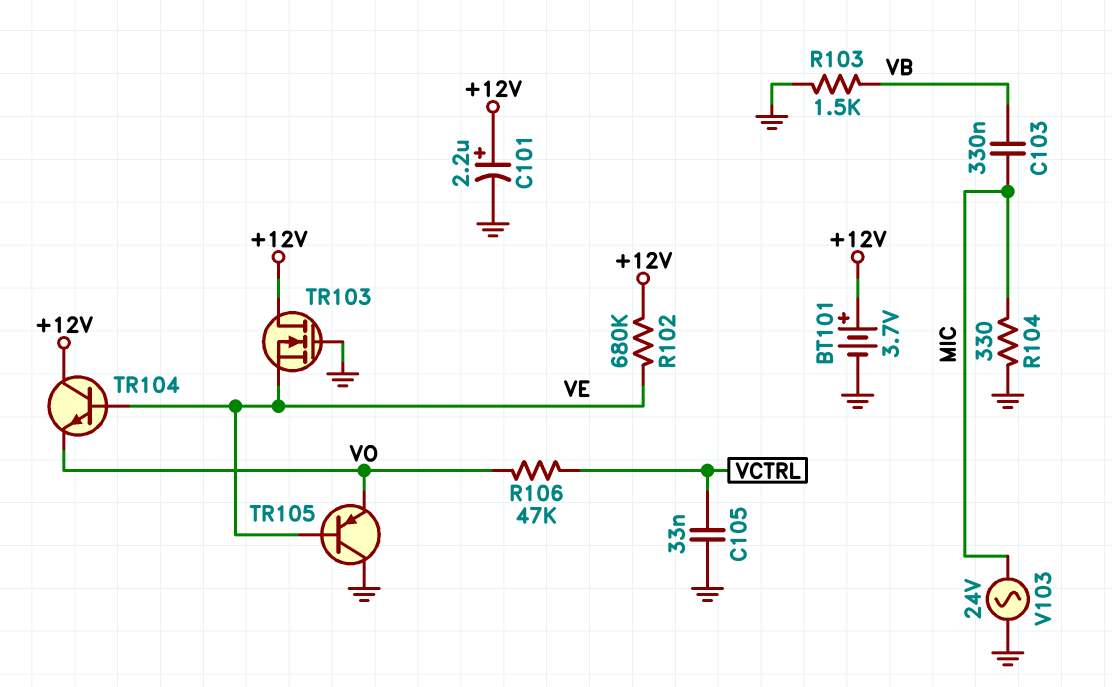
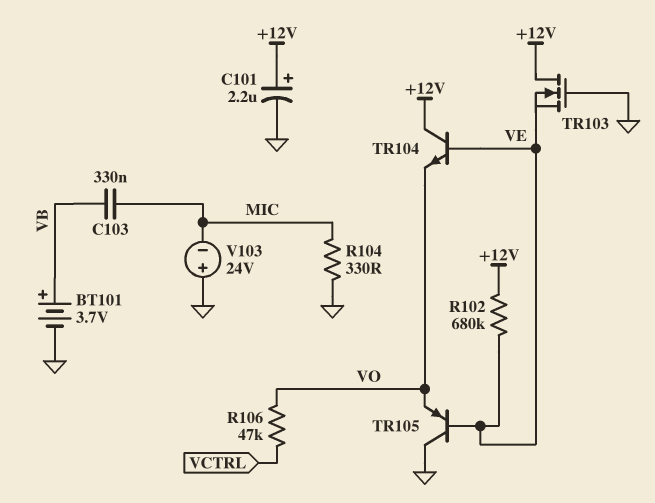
BT101: 3.7V (plus +12V, minus GND) -> 3.7V (plus VB, minus GND)
C105: 33nF (GND, VCTRL) -> none
R103: 1.5k (GND, VB) -> none
V103: AC 24V (GND, MIC) -> 24V (plus GND, minus MIC)

